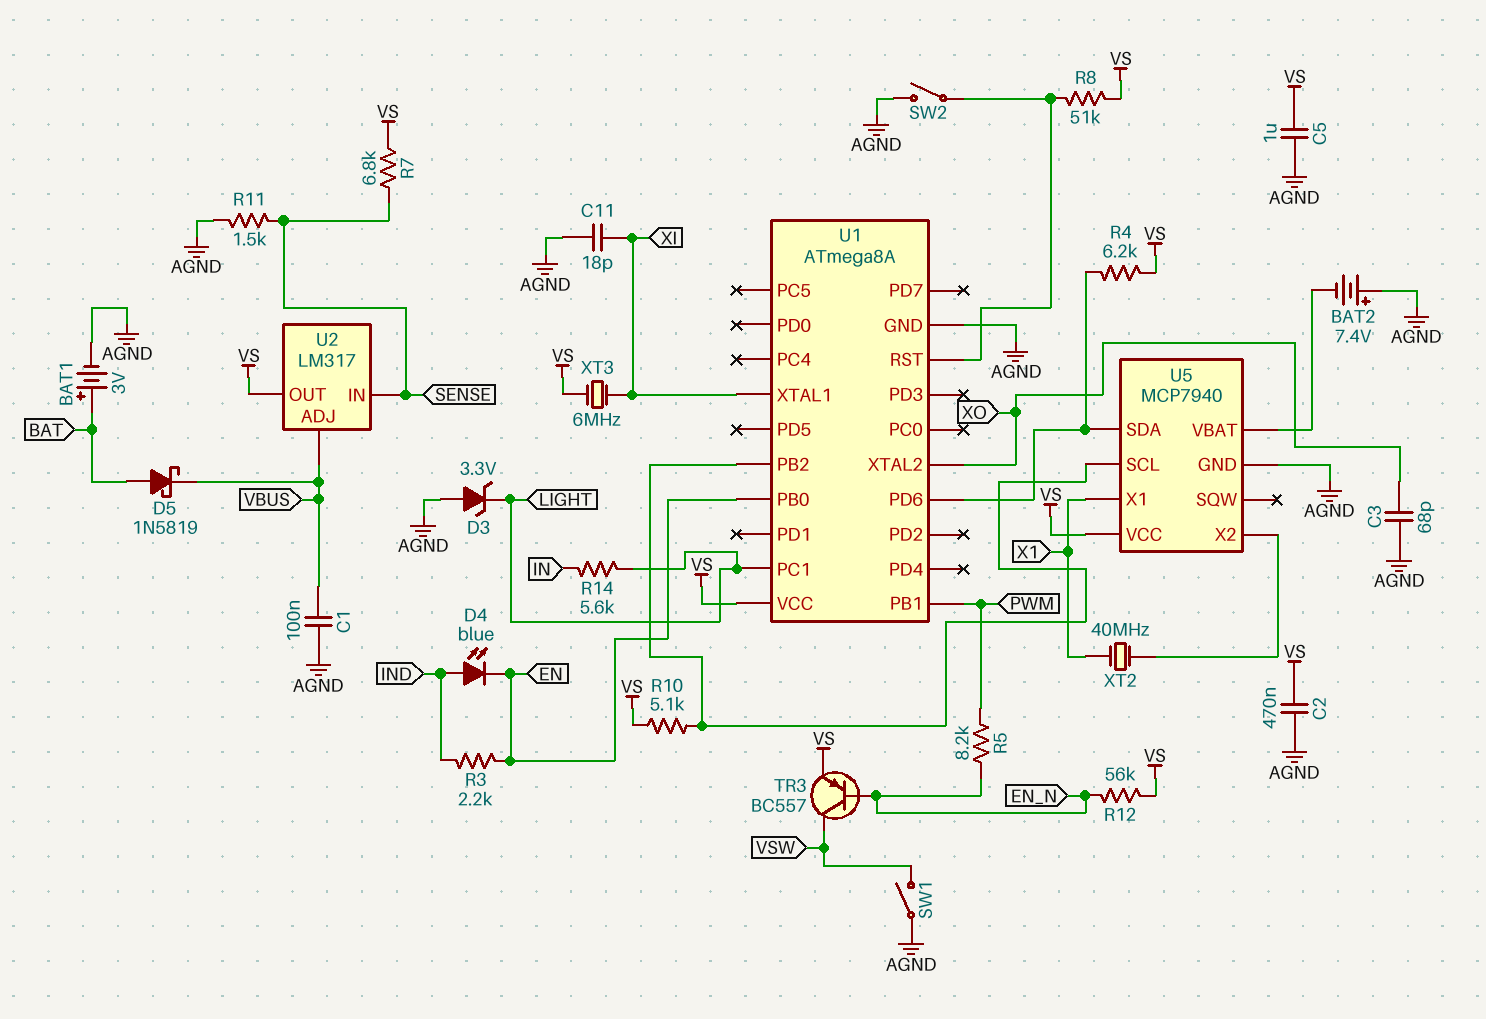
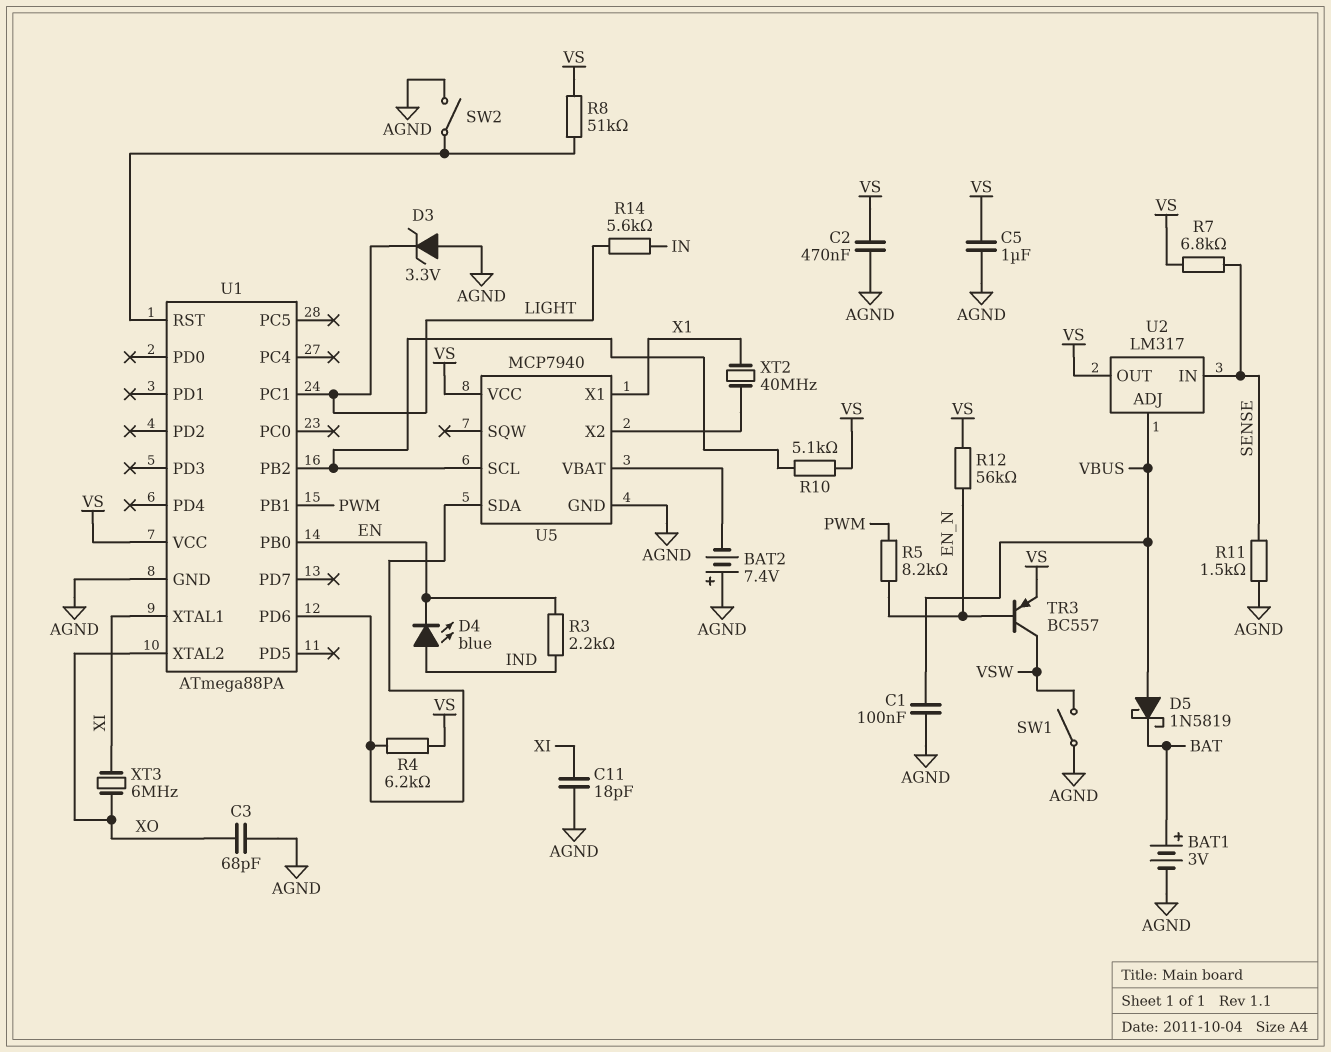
D5: schottky 1N5819 (A BAT, K VBUS) -> schottky 1N5819 (A VBUS, K BAT)
U1: ATmega8A -> ATmega88PA
XT3: 6MHz (VS, XI) -> 6MHz (XI, XO)

